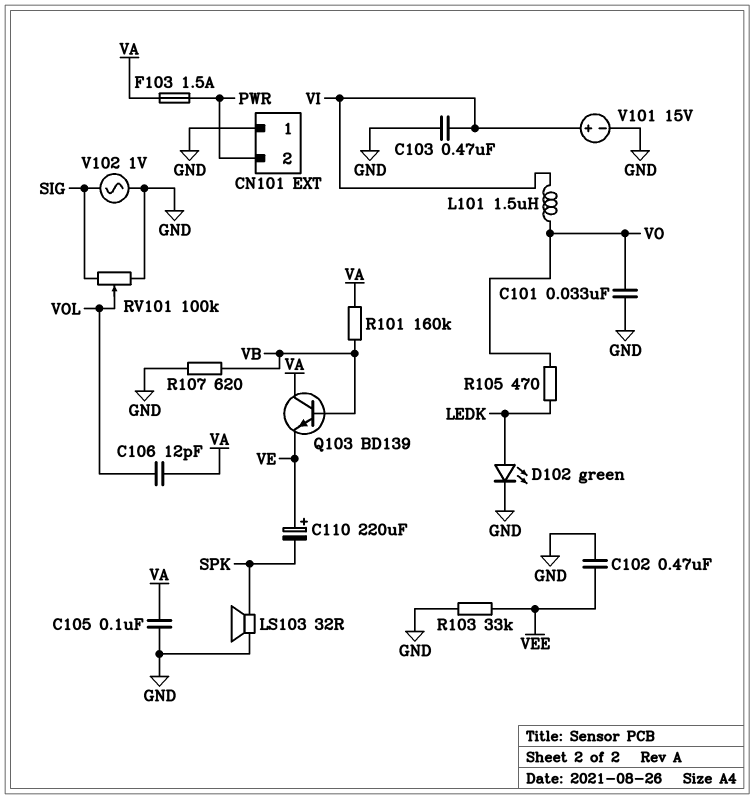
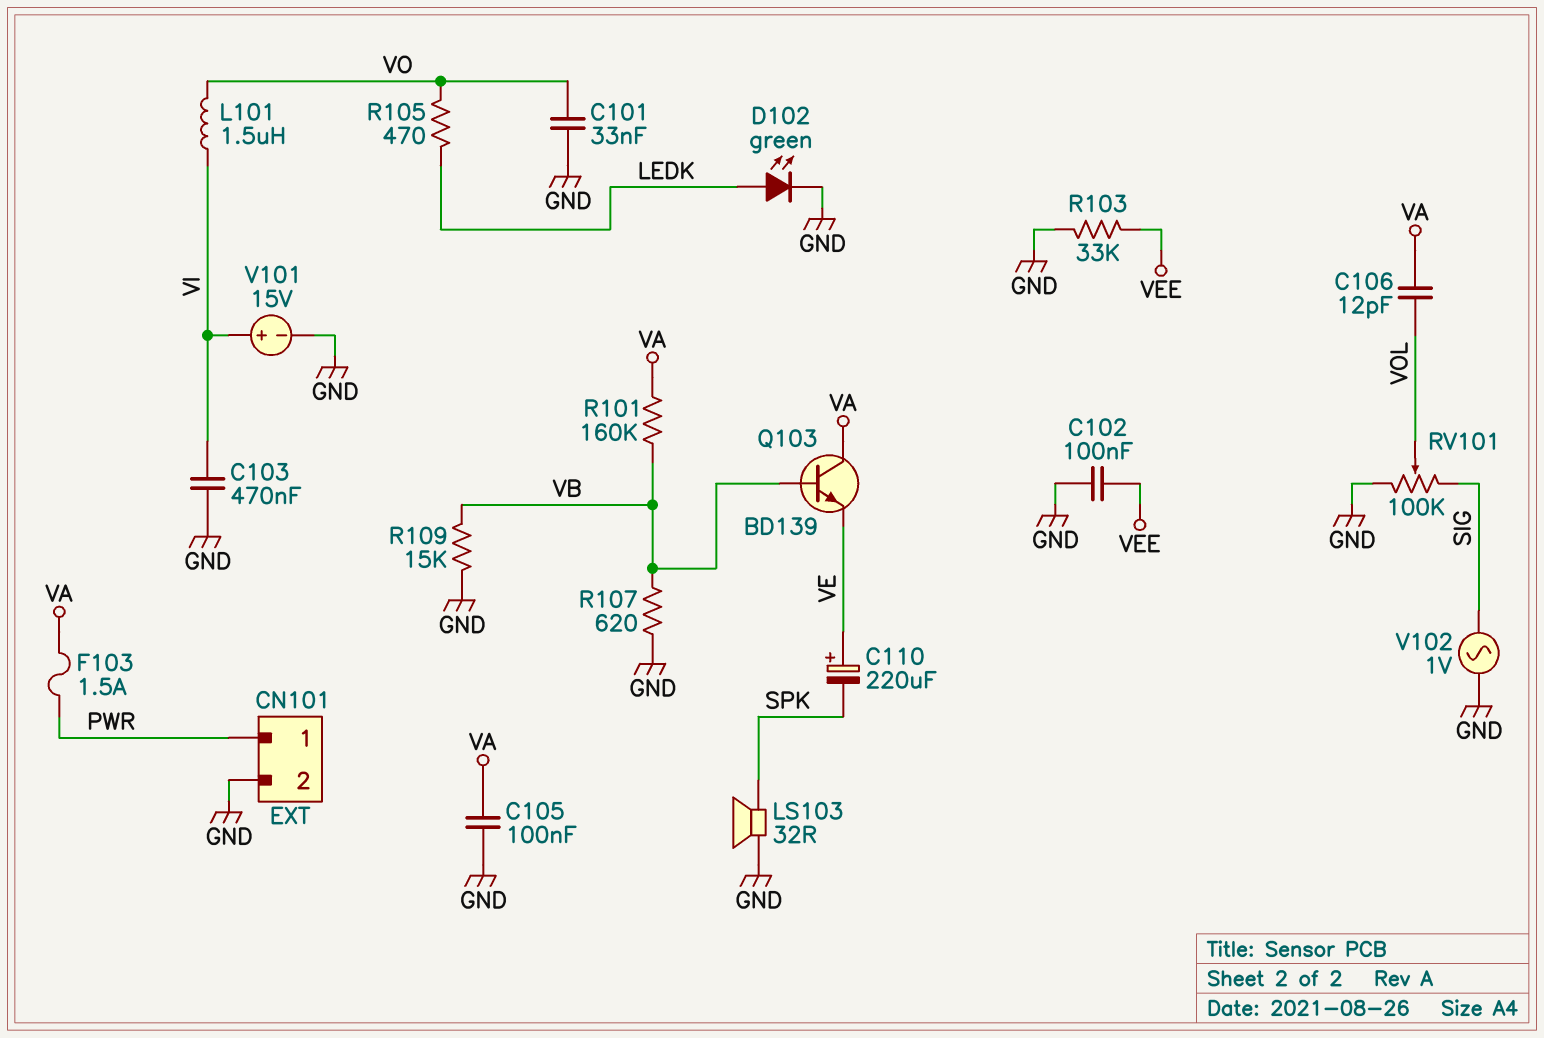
C102: 470nF (GND, VEE) -> 100nF (GND, VEE)
CN101 pin 1: GND -> PWR
CN101 pin 2: PWR -> GND
R109: none -> 15k (GND, VB)

